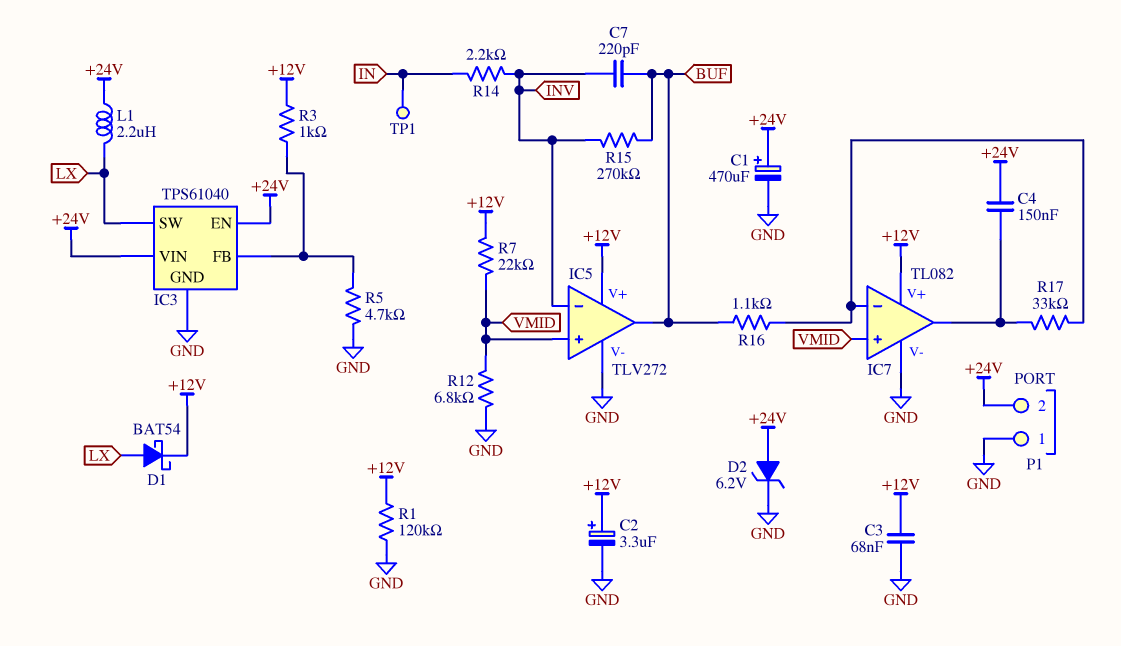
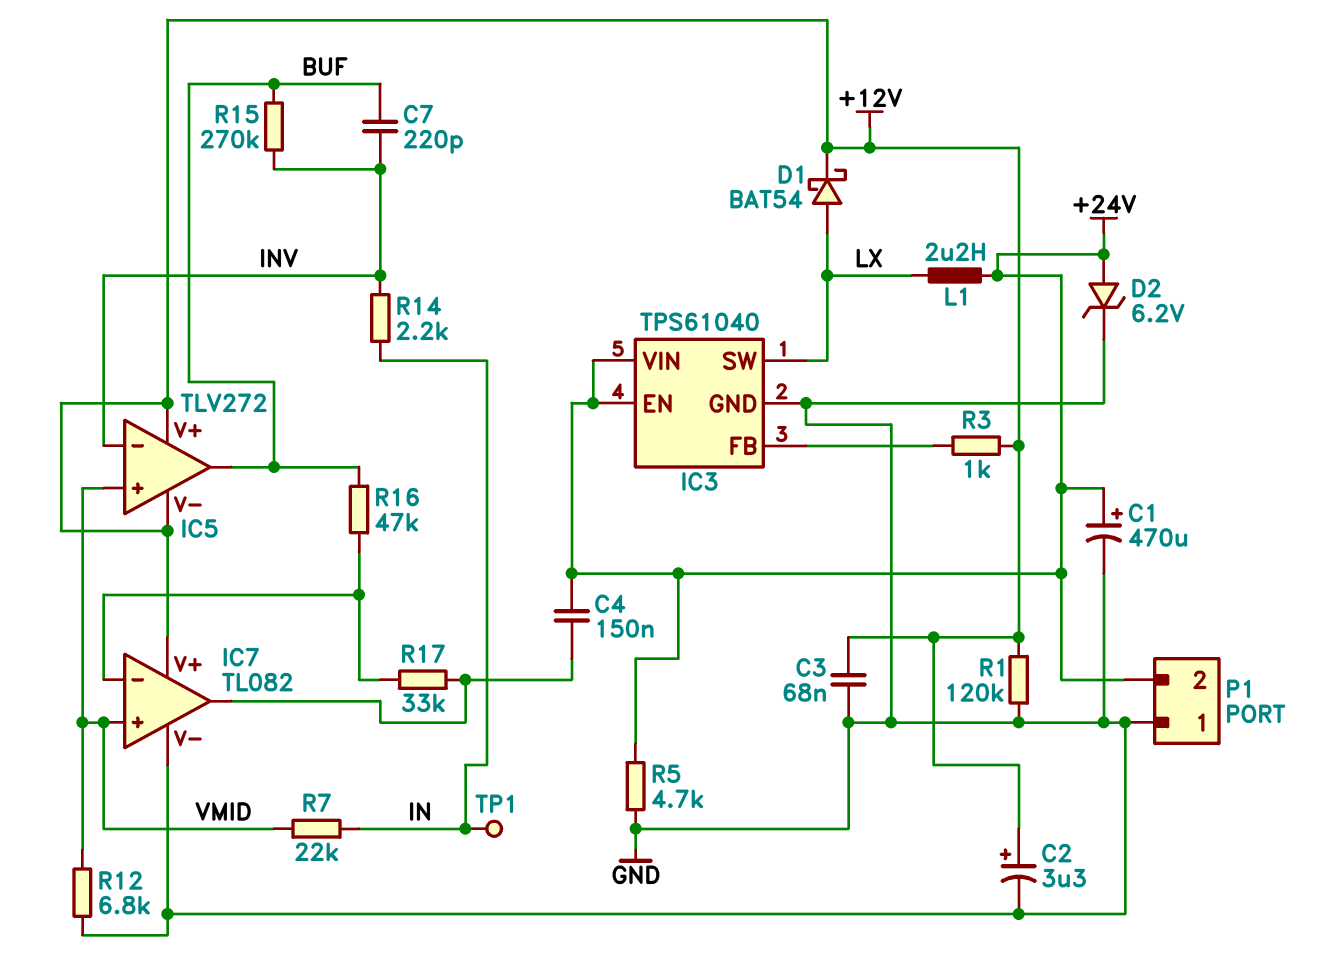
IC5 pin V-: GND -> +12V
R5: 4.7k (GND, IC3/FB) -> 4.7k (+24V, GND)
R7: 22k (+12V, VMID) -> 22k (IN, VMID)
R16: 1.1k (BUF, IC7/in-) -> 47k (BUF, IC7/in-)

